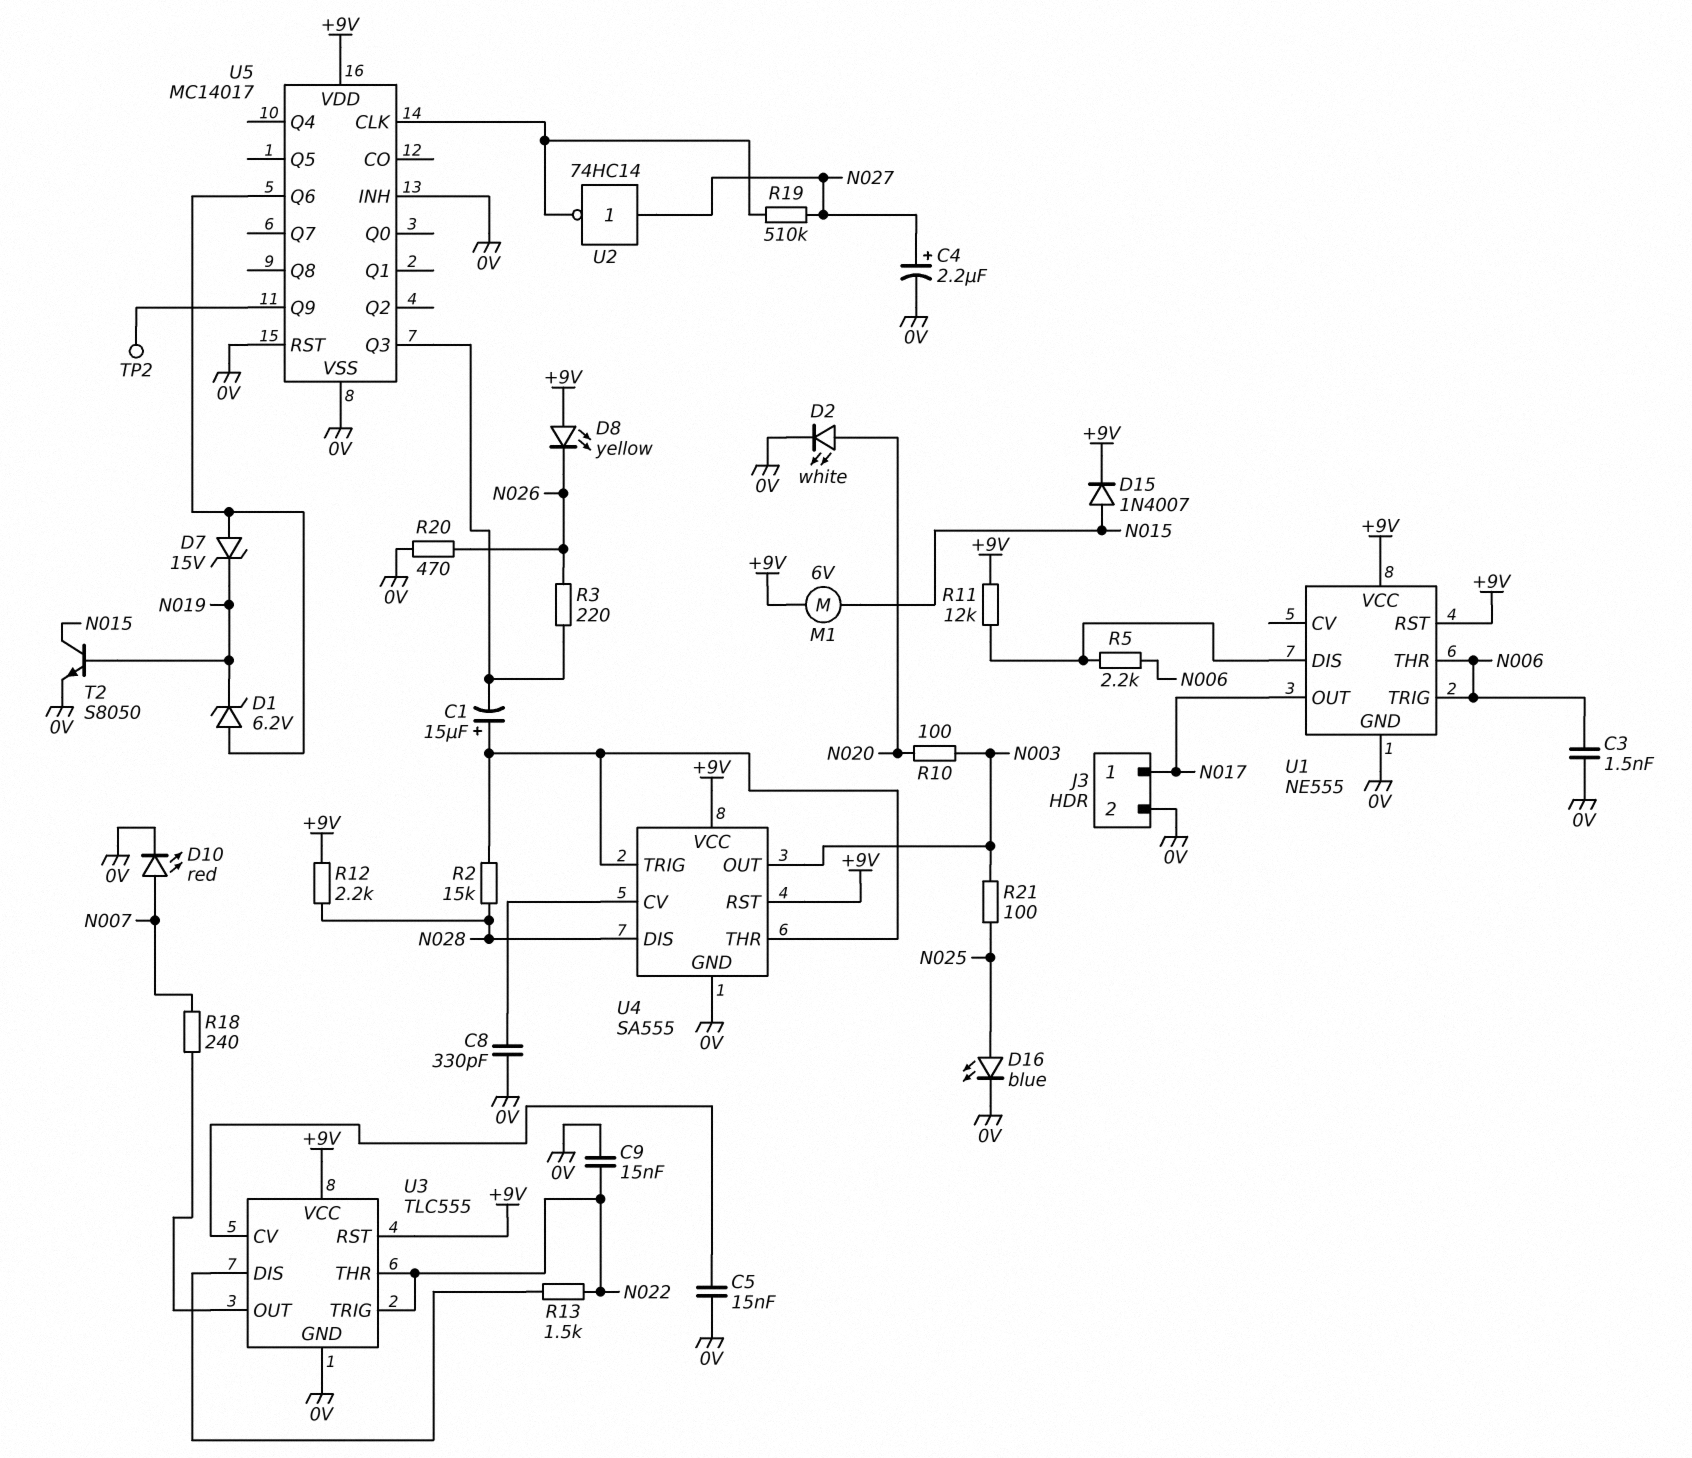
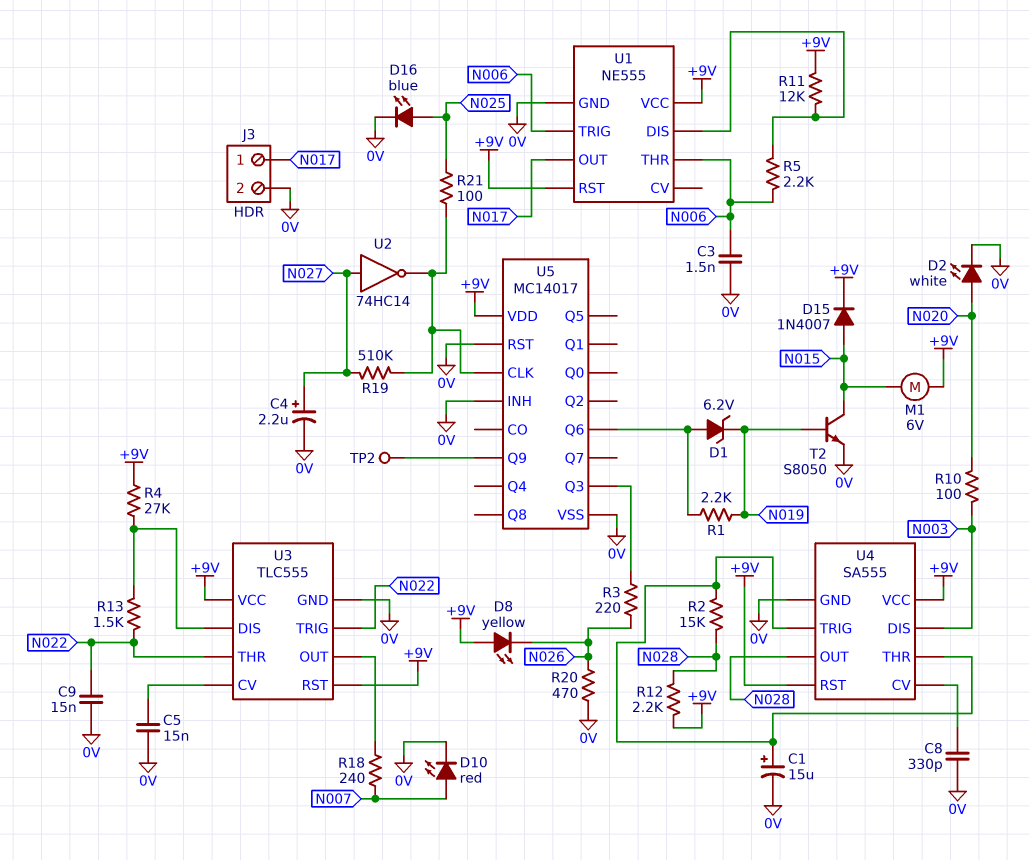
C1: 15uF (plus U4/THR, minus U5/Q3) -> 15uF (plus U4/THR, minus 0V)
D7: zener 15V (A U5/Q6, K N019) -> none
R1: none -> 2.2k (N019, U5/Q6)
R4: none -> 27k (+9V, U3/DIS)
R21: 100 (N003, N025) -> 100 (N025, U5/CLK)
U4 pin DIS: N028 -> N003
U4 pin OUT: N003 -> N028

